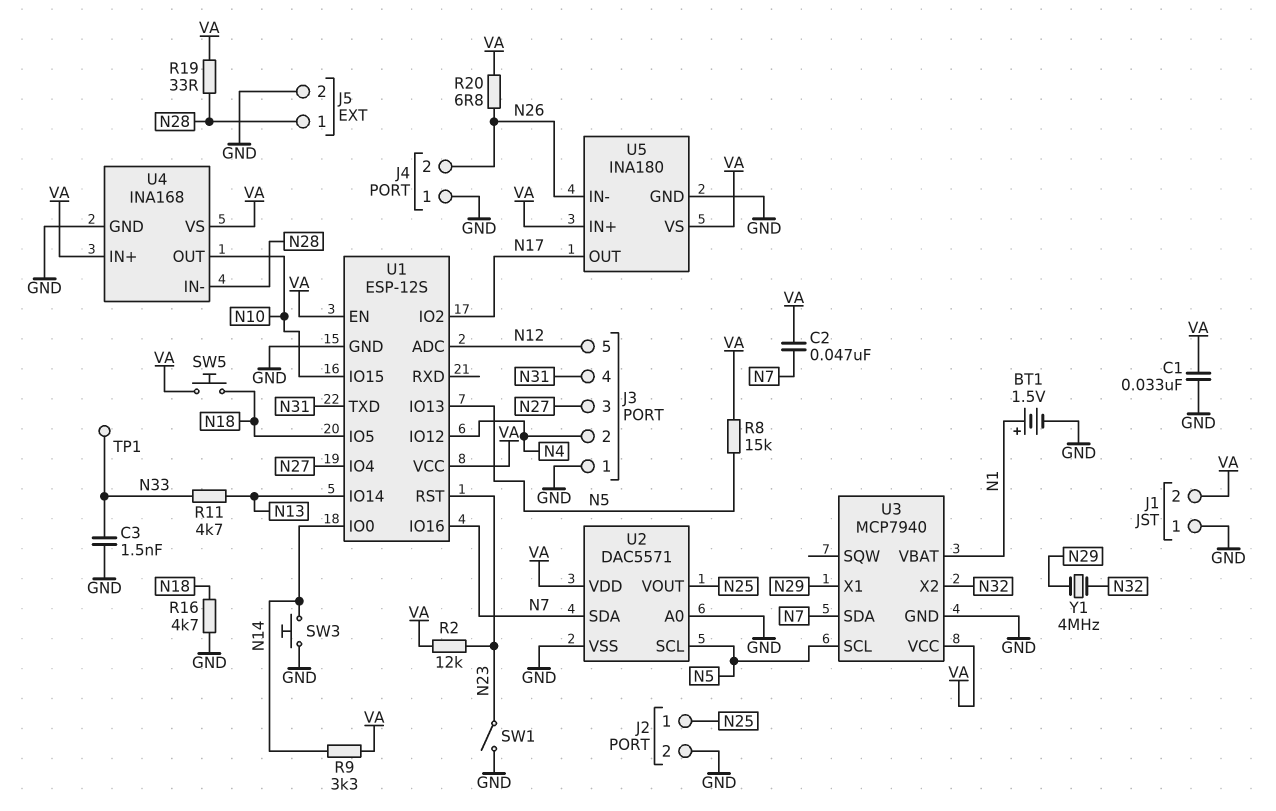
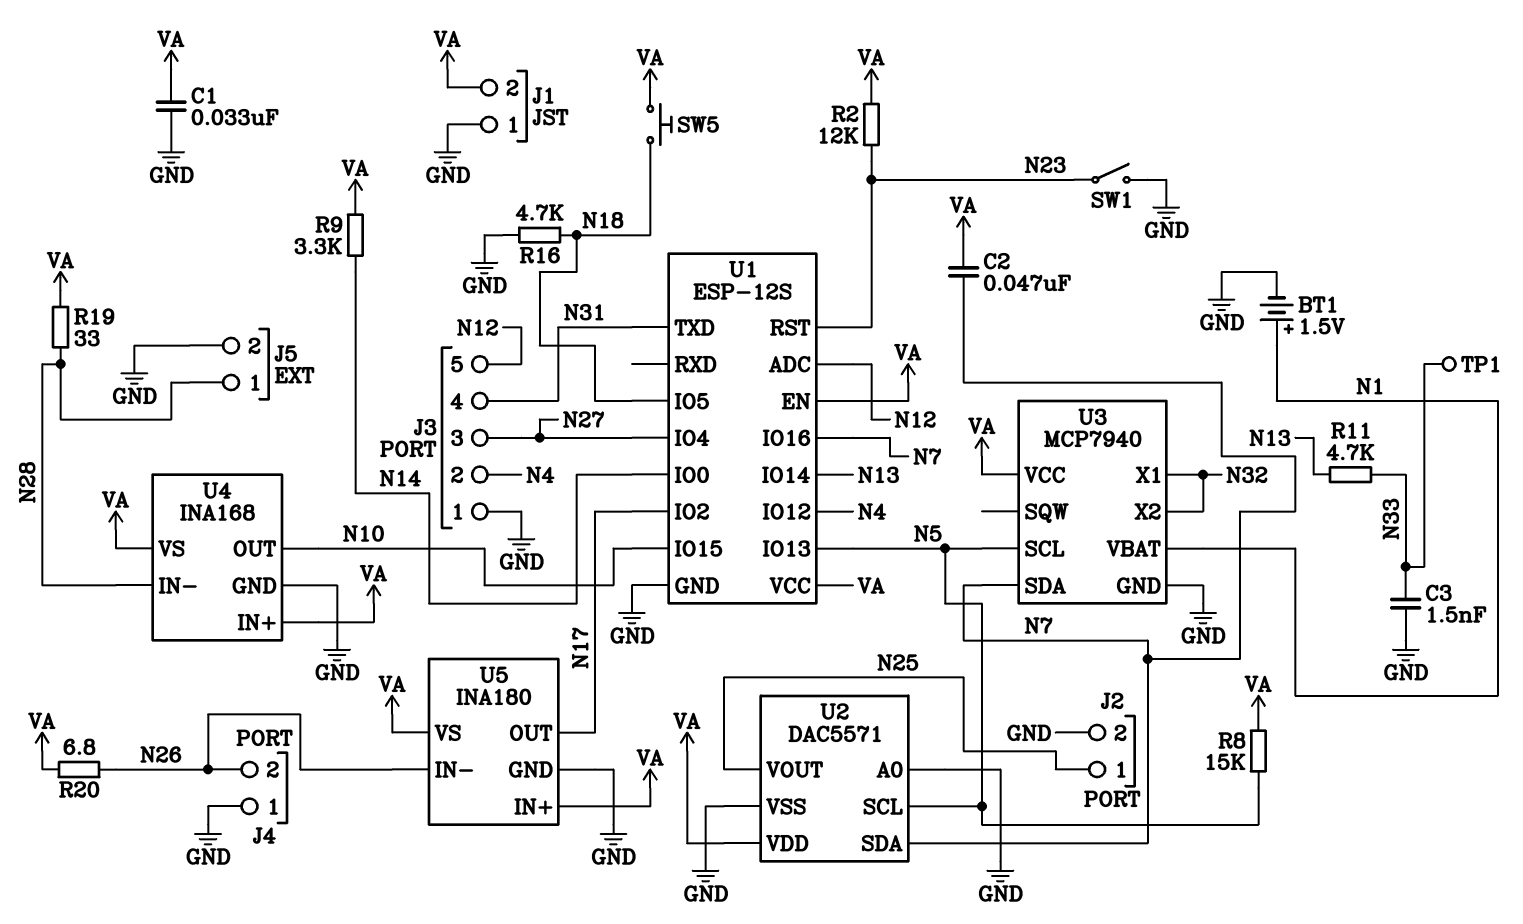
SW3: button (GND, N14) -> none
U3 pin X1: N29 -> N32
Y1: 4MHz (N29, N32) -> none

